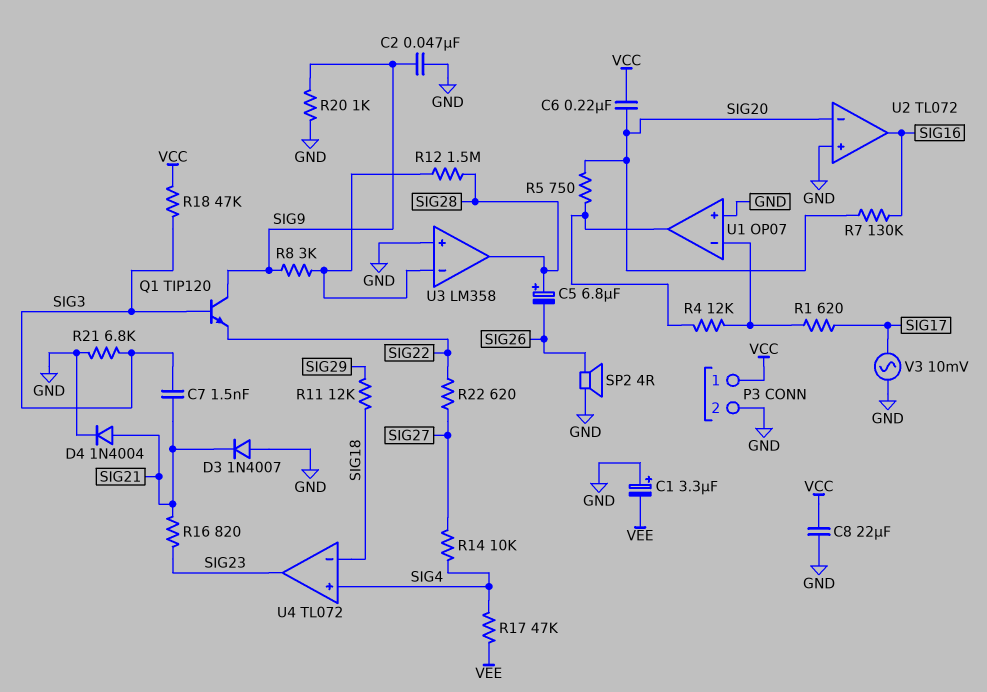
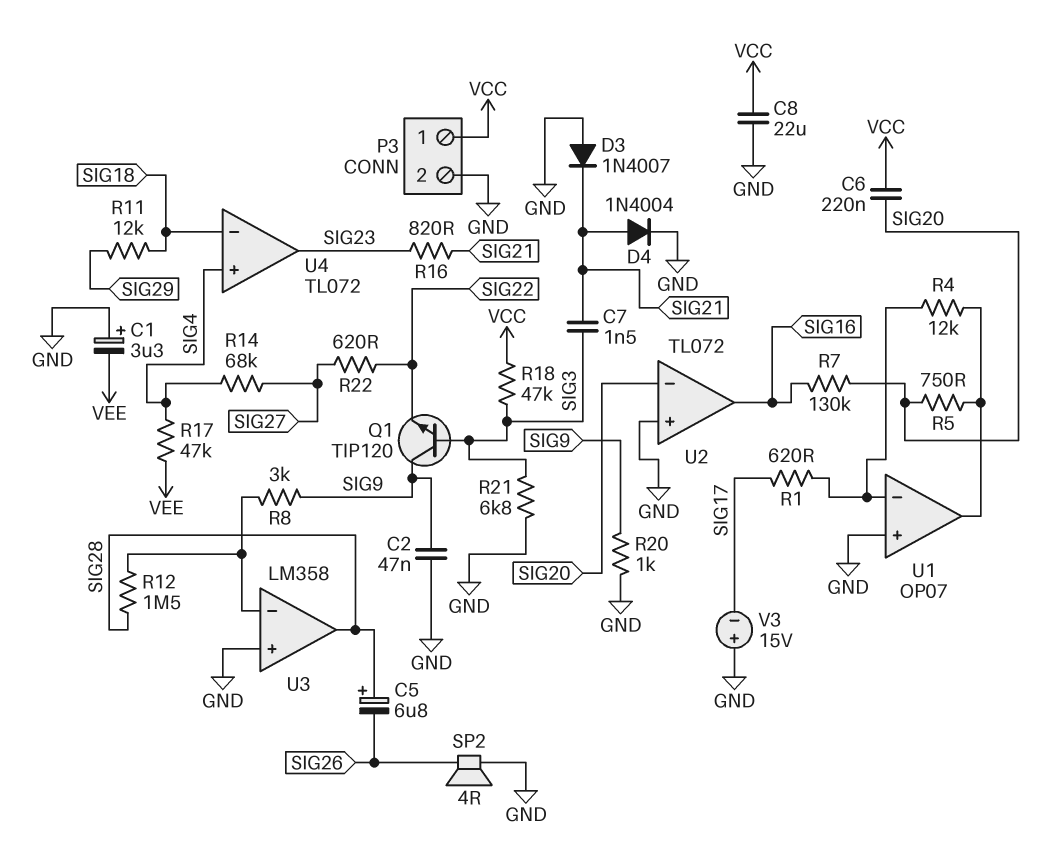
R14: 10k (SIG4, SIG27) -> 68k (SIG4, SIG27)
V3: AC 10mV (GND, SIG17) -> 15V (plus GND, minus SIG17)

